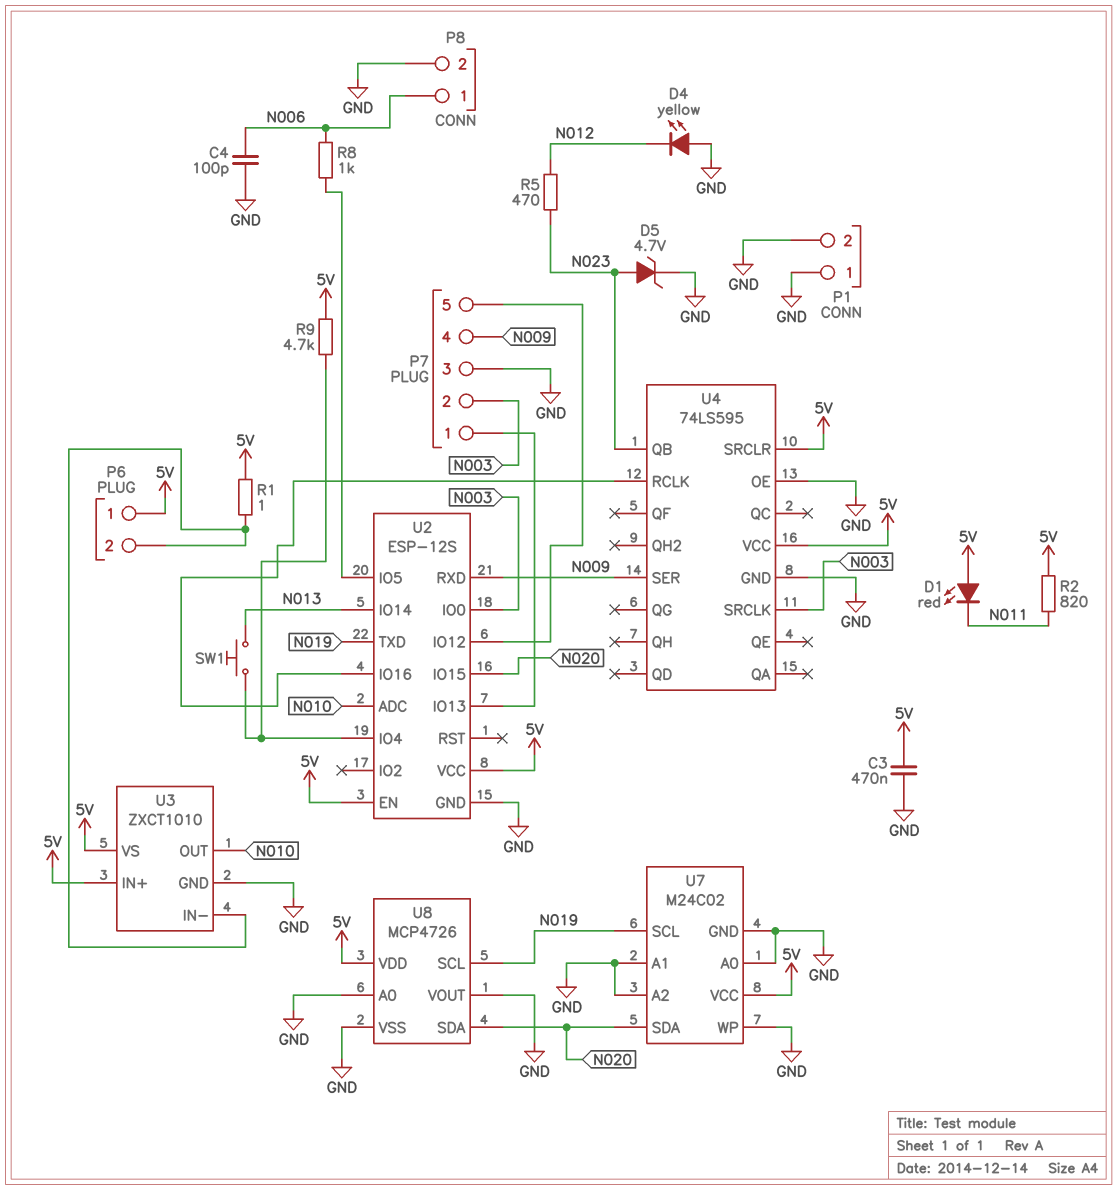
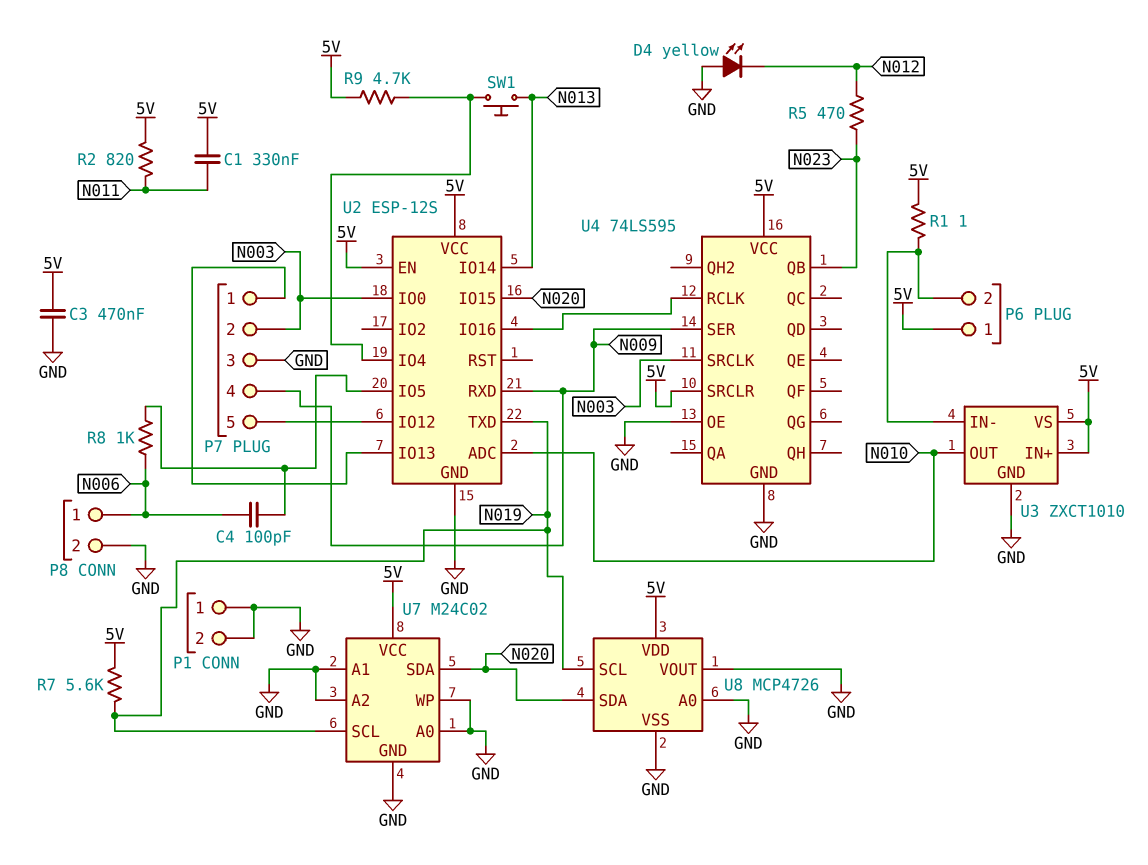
C1: none -> 330nF (5V, N011)
C4: 100pF (GND, N006) -> 100pF (N006, U2/IO5)
D1: LED red (A 5V, K N011) -> none
D5: zener 4.7V (A N023, K GND) -> none
R7: none -> 5.6k (5V, N019)

